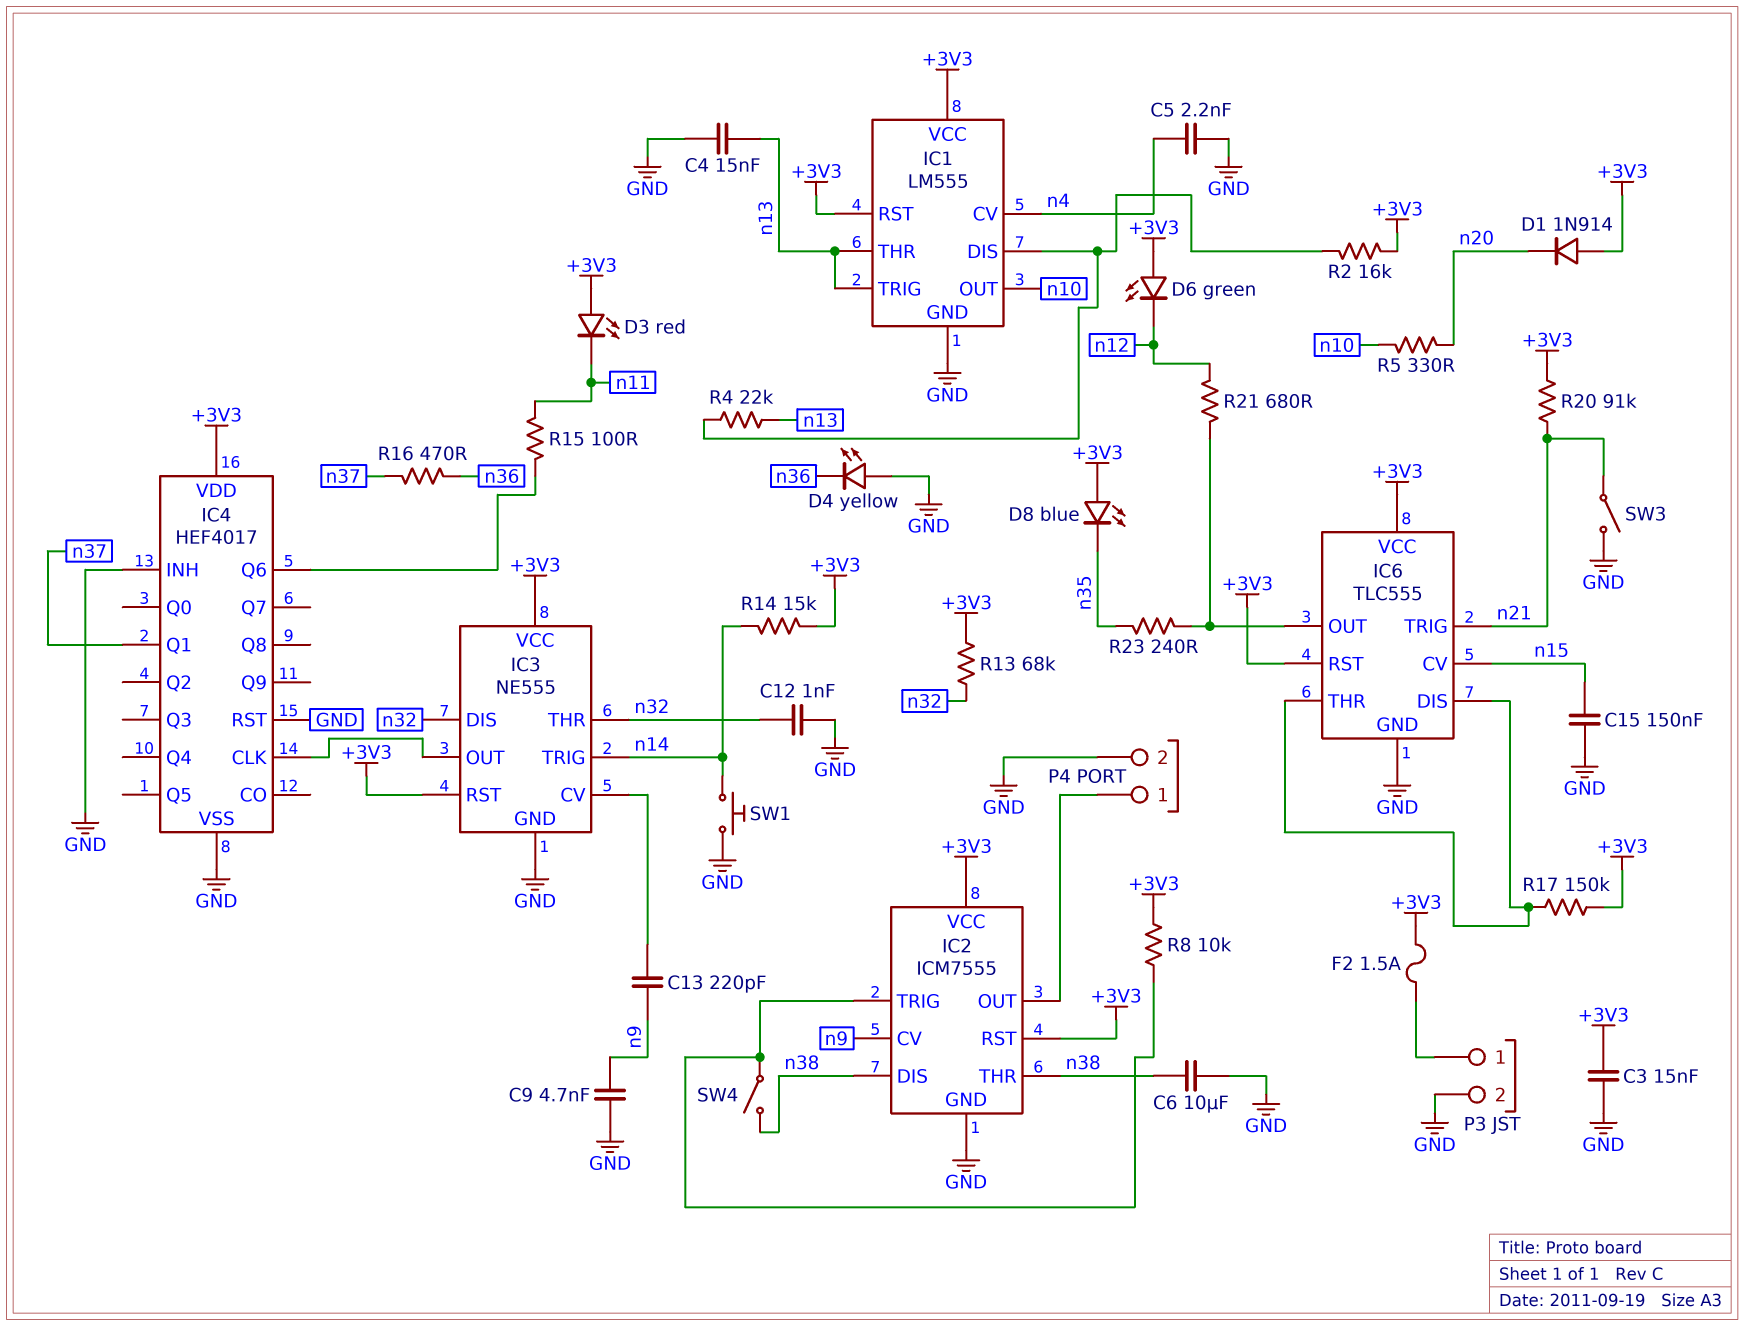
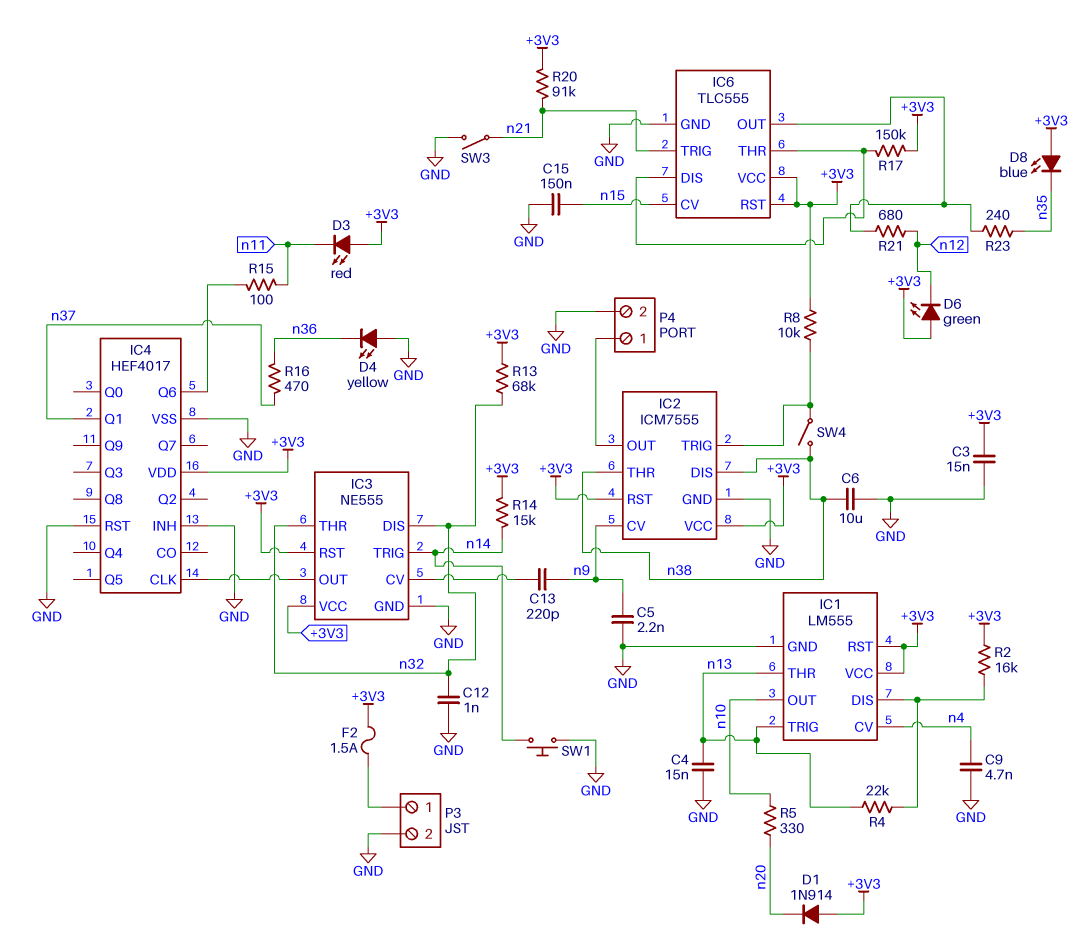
C5: 2.2nF (GND, n4) -> 2.2nF (GND, n9)
C9: 4.7nF (GND, n9) -> 4.7nF (GND, n4)

